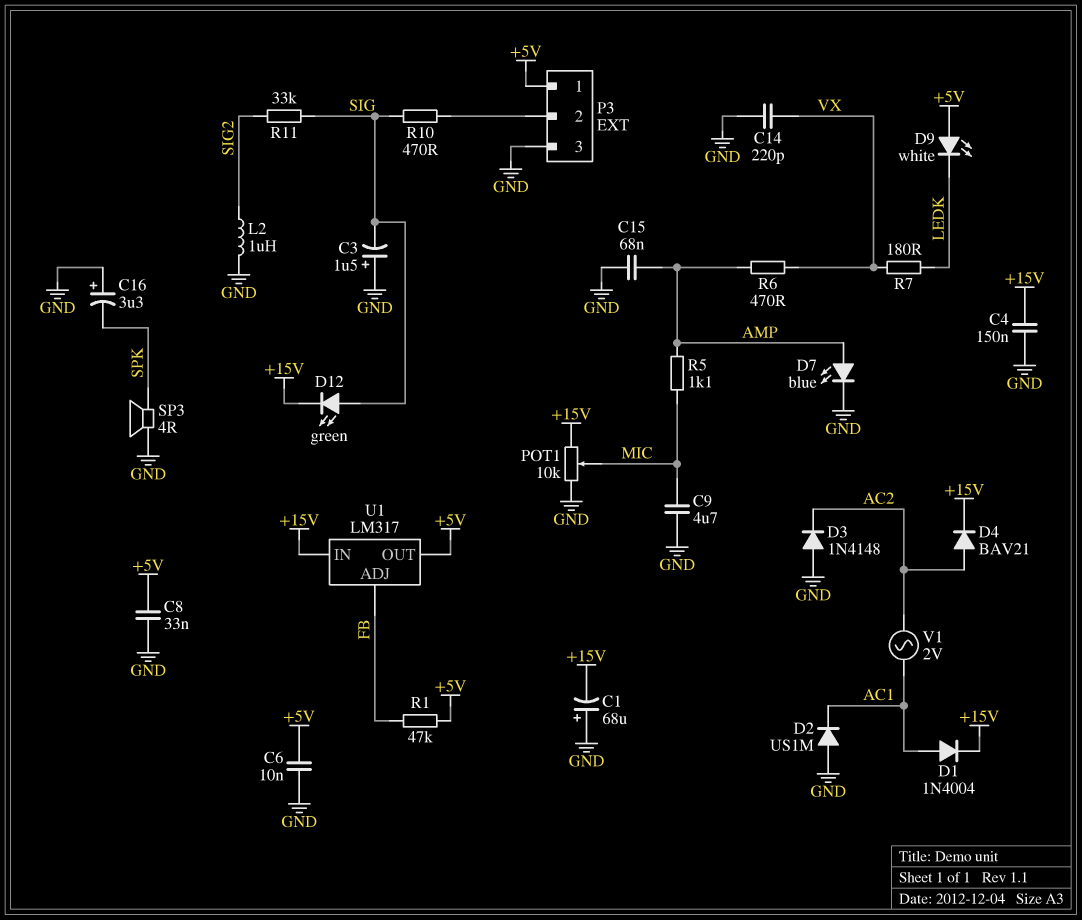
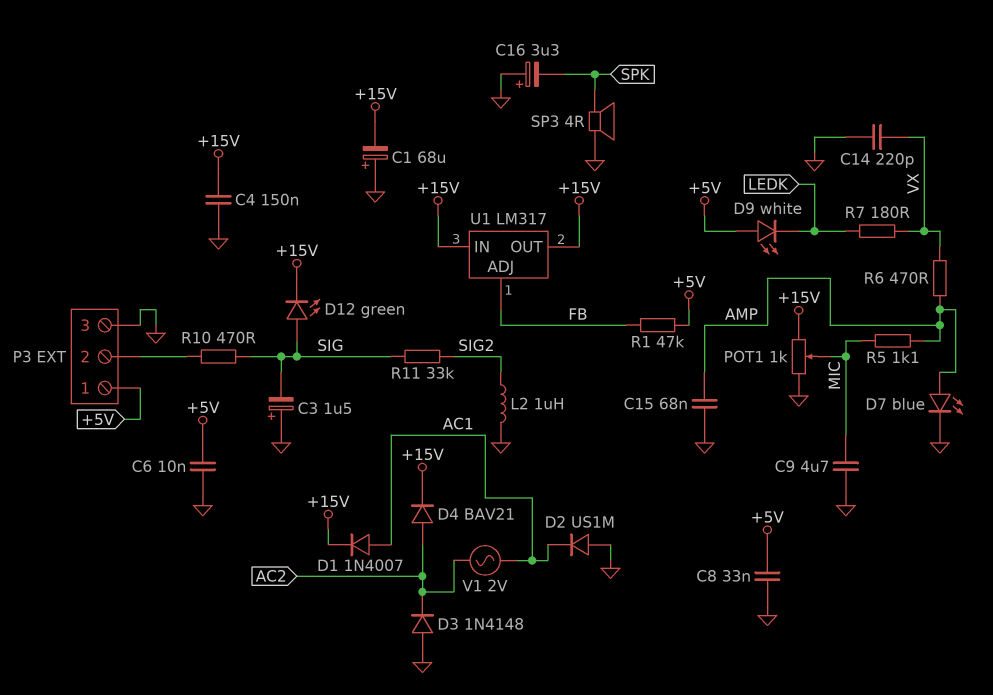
D1: diode 1N4004 (A AC1, K +15V) -> diode 1N4007 (A AC1, K +15V)
POT1: 10k (+15V, GND, wiper MIC) -> 1k (+15V, GND, wiper MIC)
U1 pin OUT: +5V -> +15V

